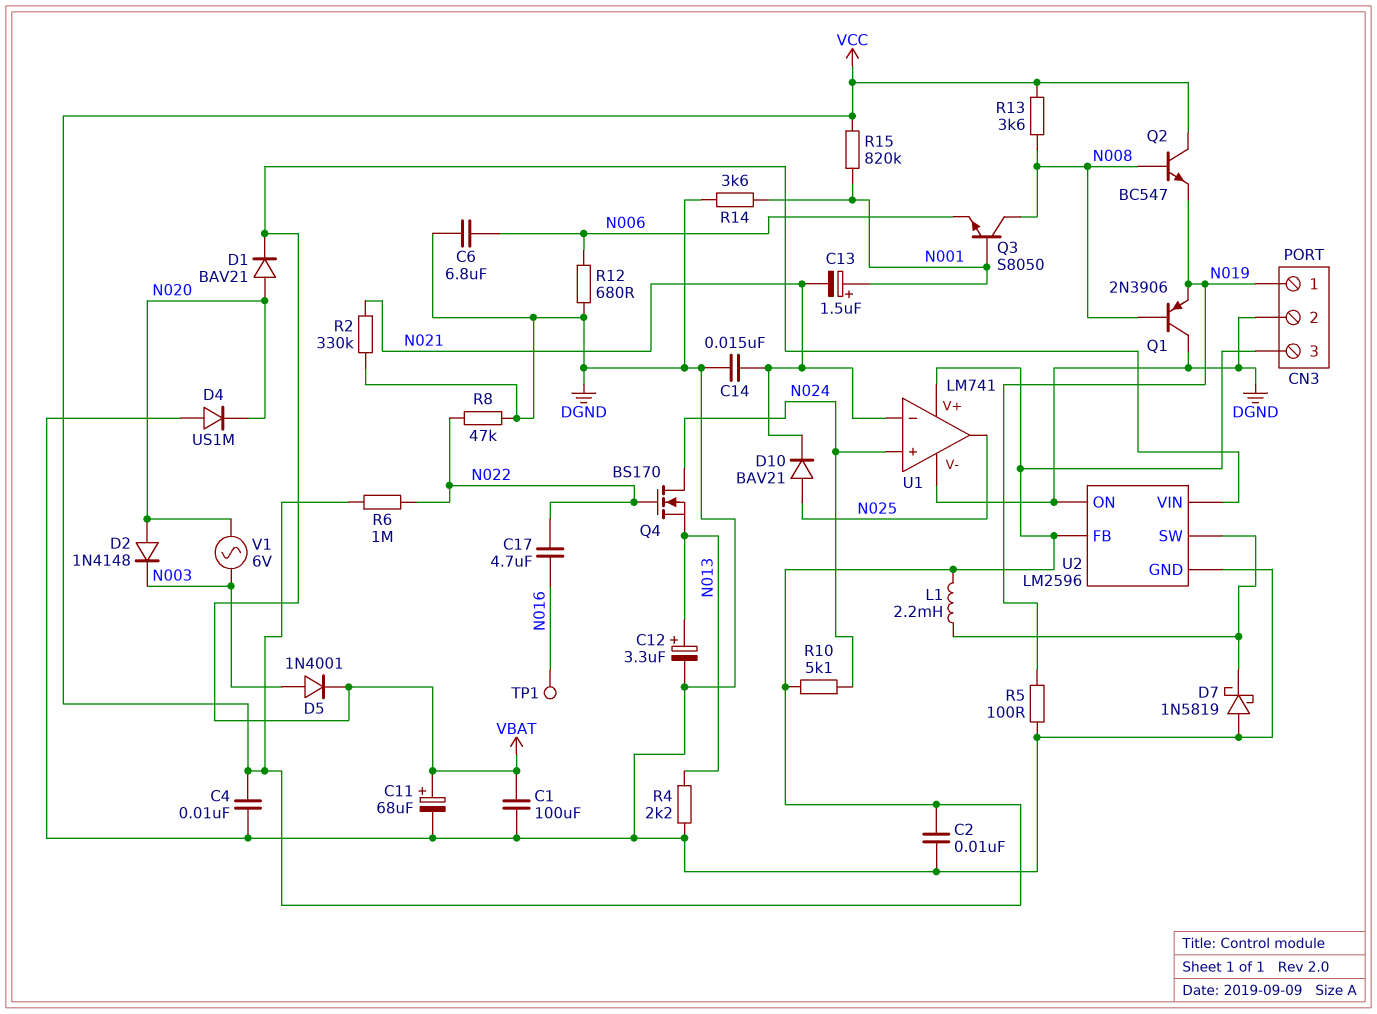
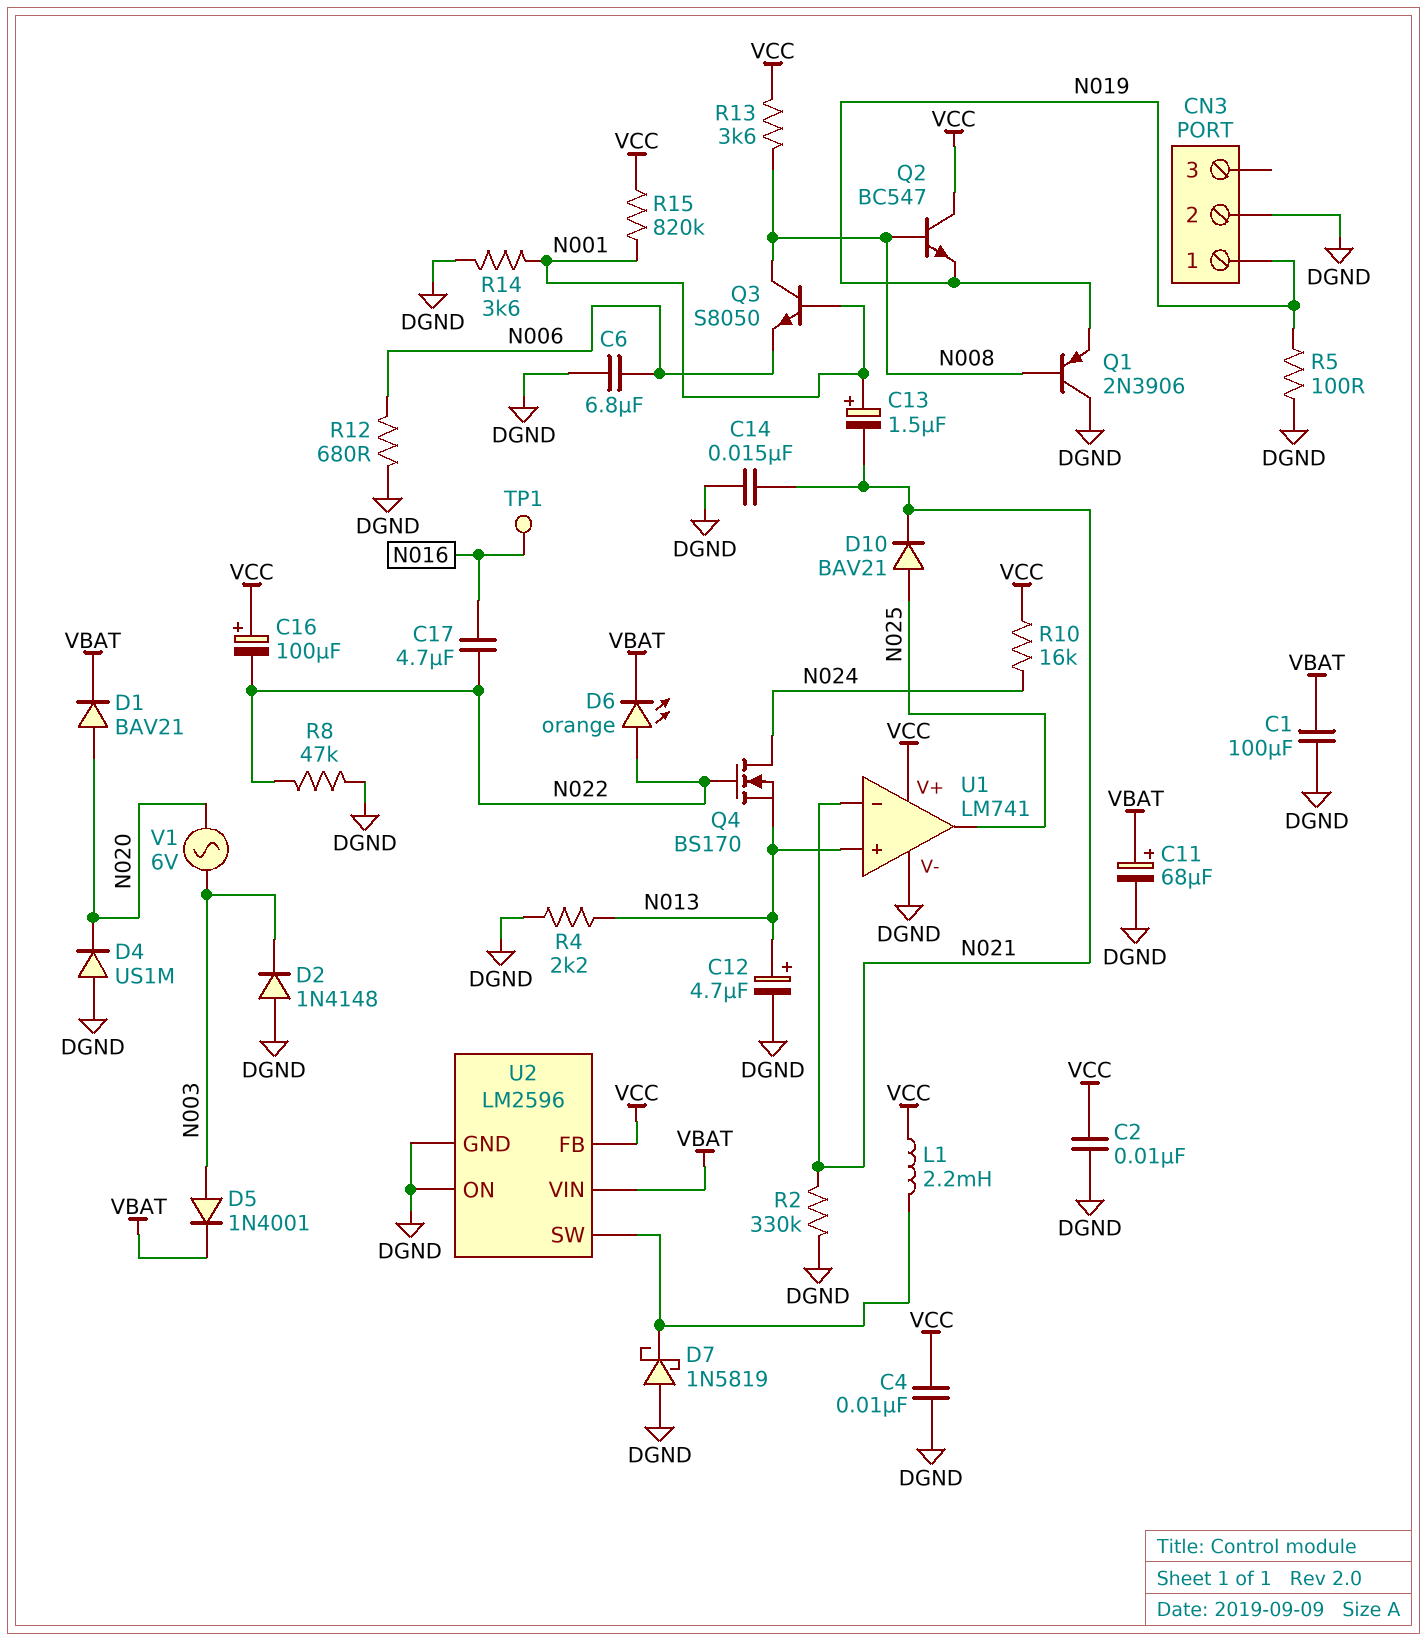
C12: 3.3uF (plus N013, minus DGND) -> 4.7uF (plus N013, minus DGND)
C16: none -> 100uF (plus VCC, minus N022)
CN3 pin 3: VCC -> none
D2: diode 1N4148 (A N020, K N003) -> diode 1N4148 (A DGND, K N003)
D6: none -> LED orange (A N022, K VBAT)
R6: 1M (N022, VCC) -> none
R10: 5.1k (N024, VCC) -> 16k (N024, VCC)
U1 pin in+: N024 -> N013

